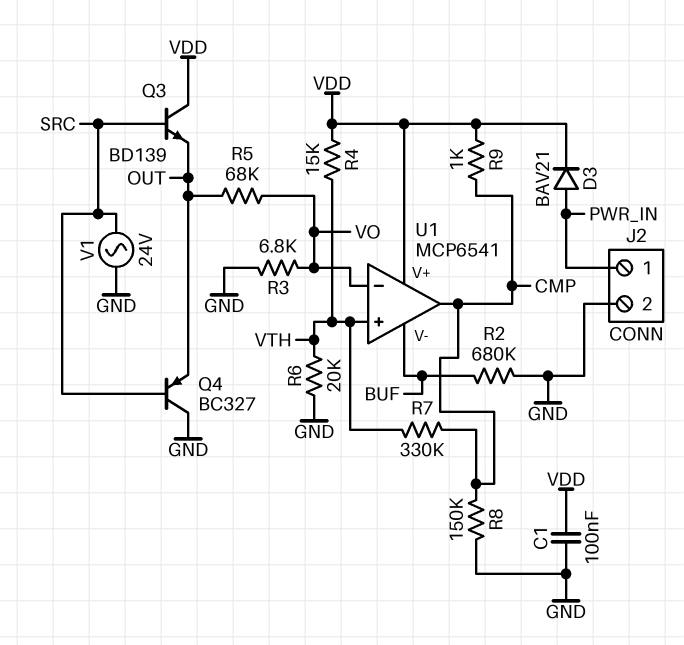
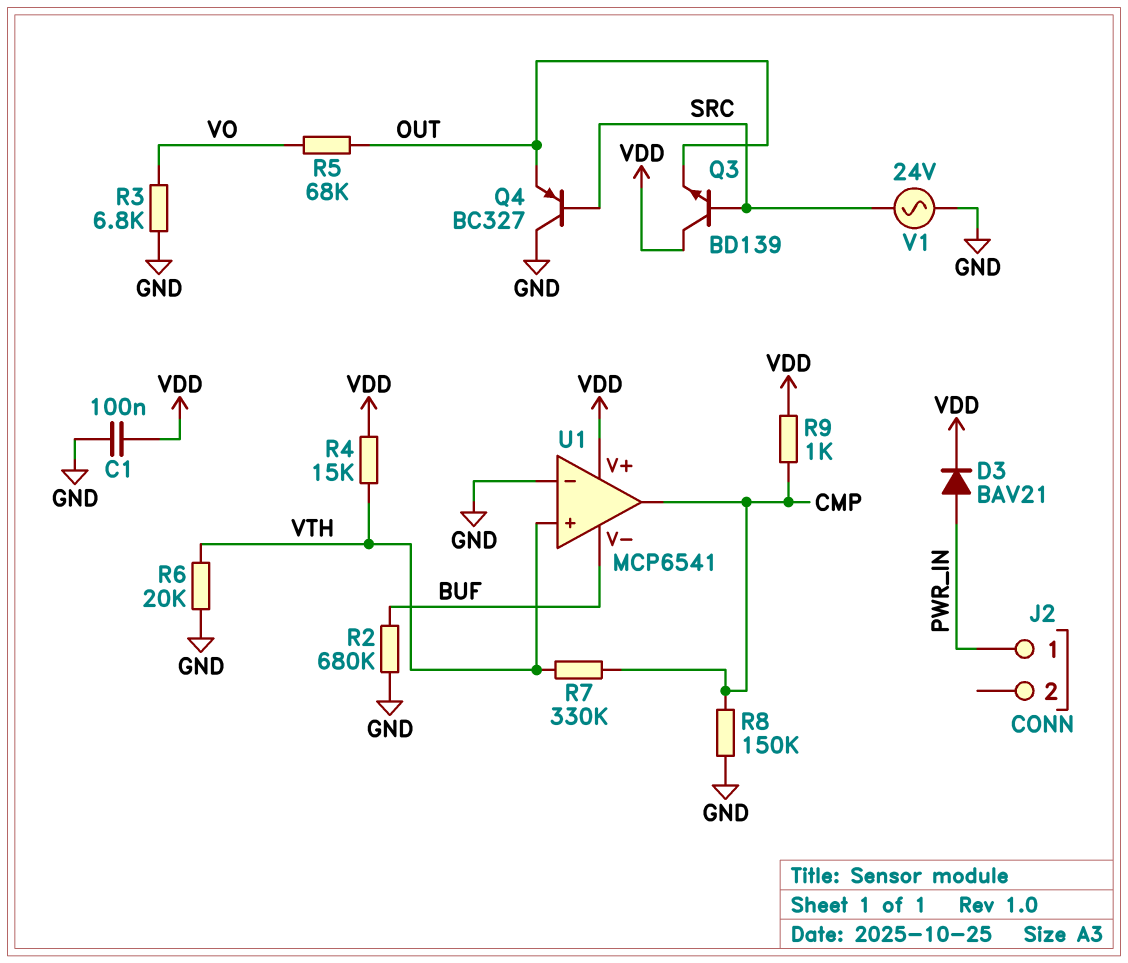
J2 pin 2: GND -> none
U1 pin in-: VO -> GND

